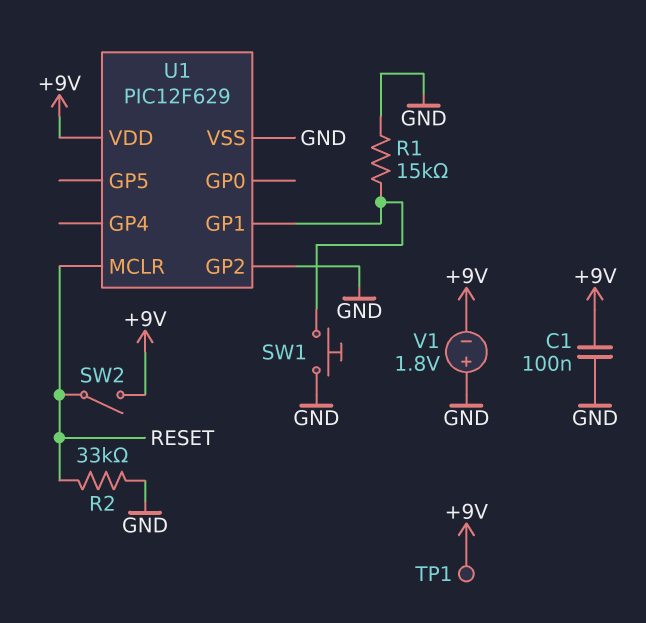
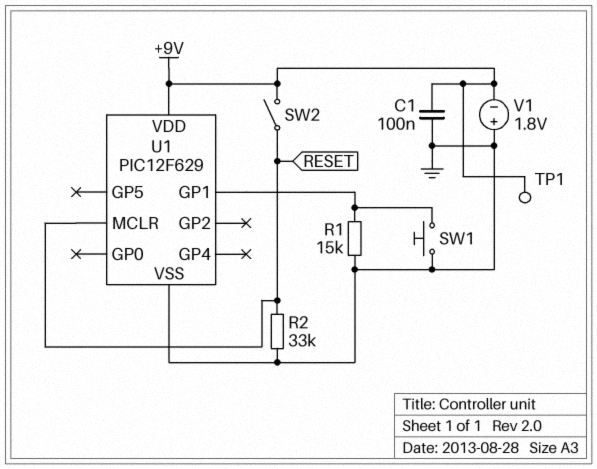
U1 pin GP2: GND -> none

